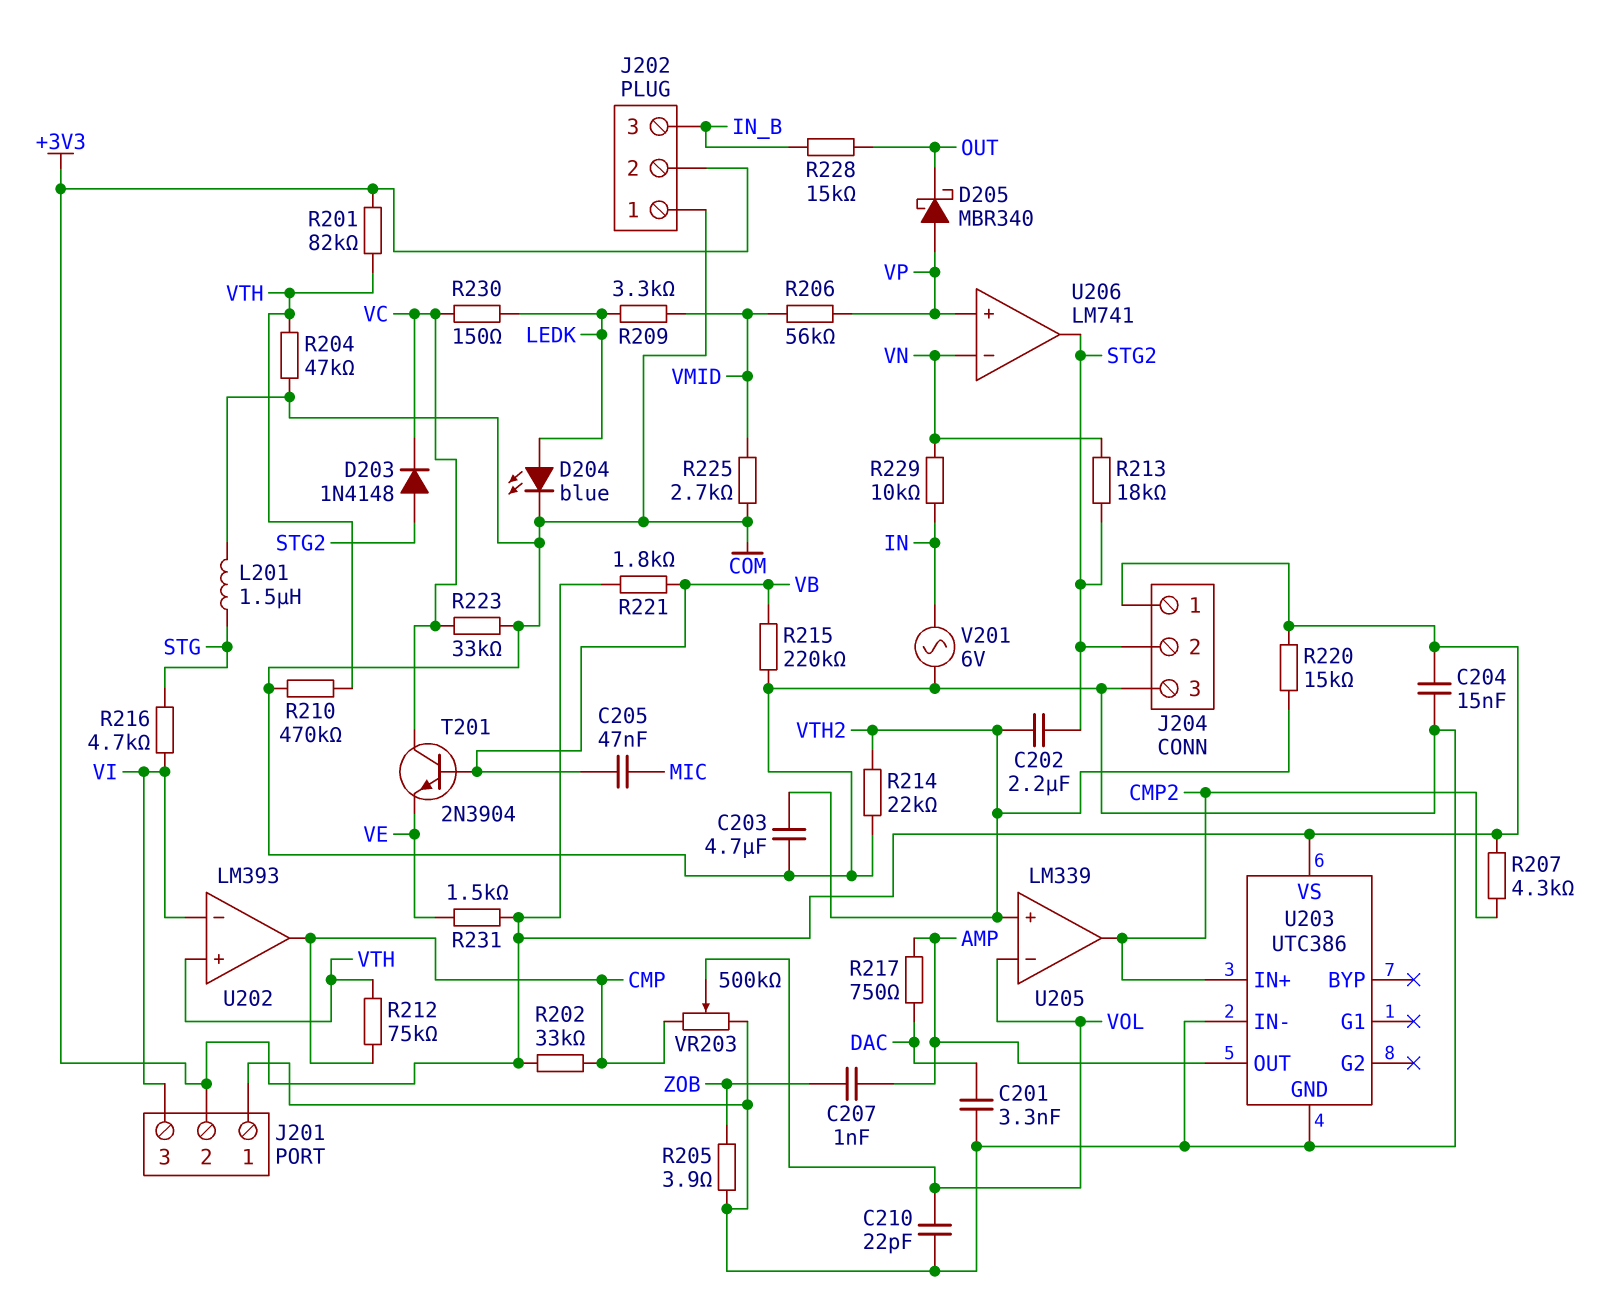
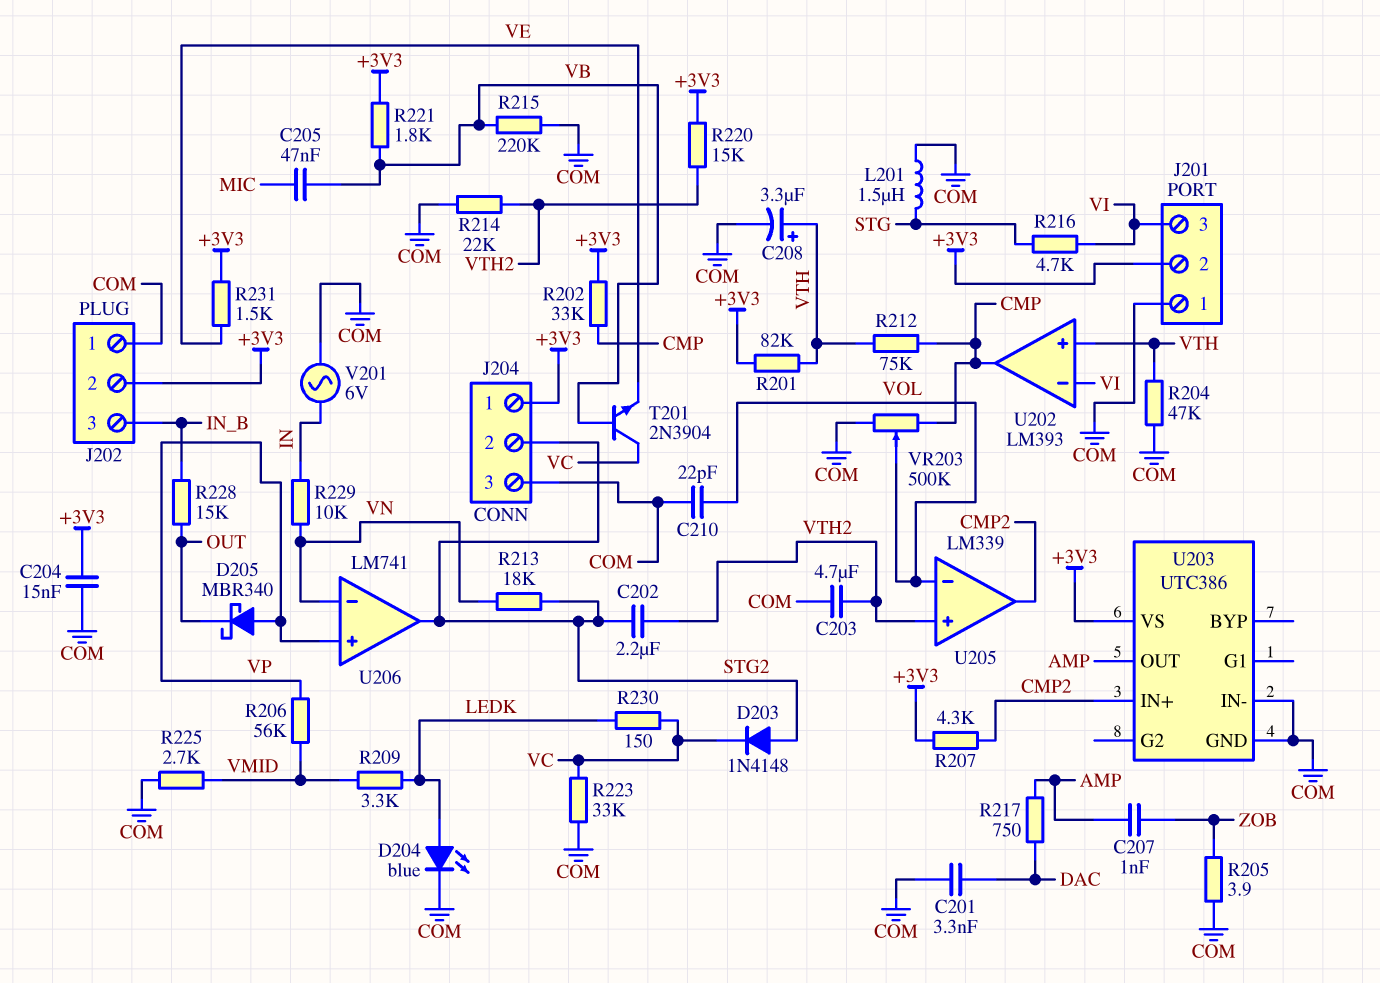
C208: none -> 3.3uF (plus VTH, minus COM)
R210: 470k (COM, VTH) -> none

